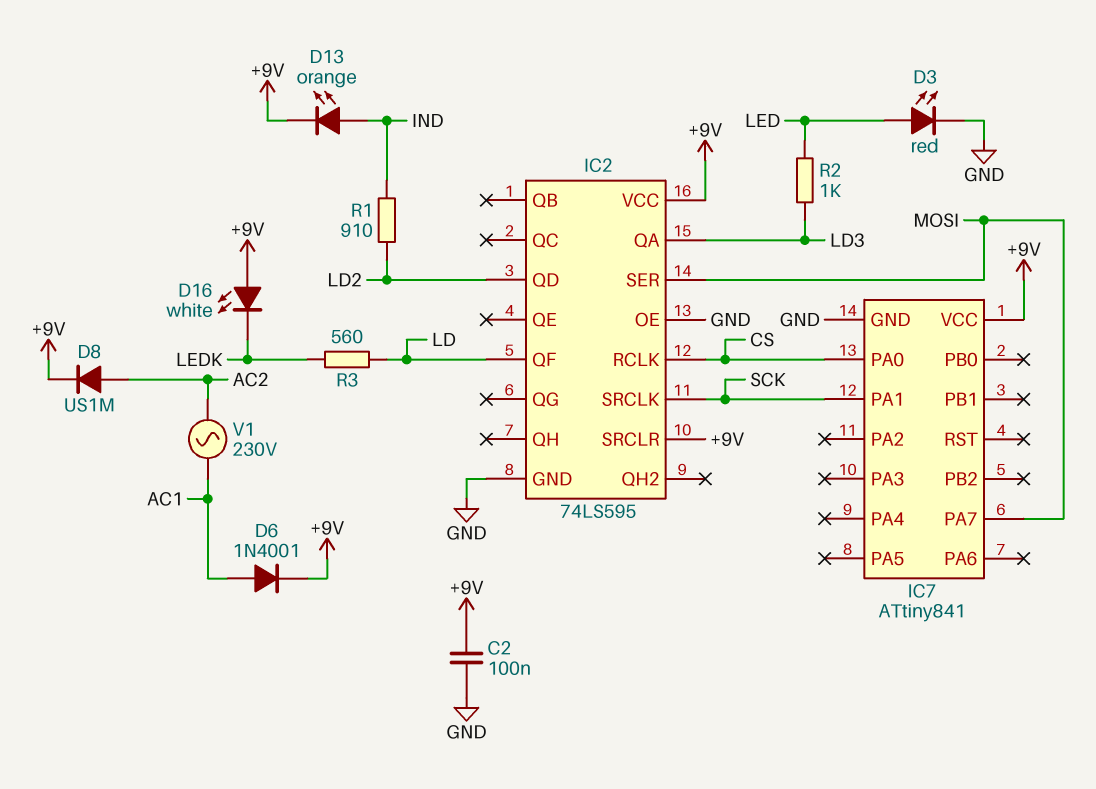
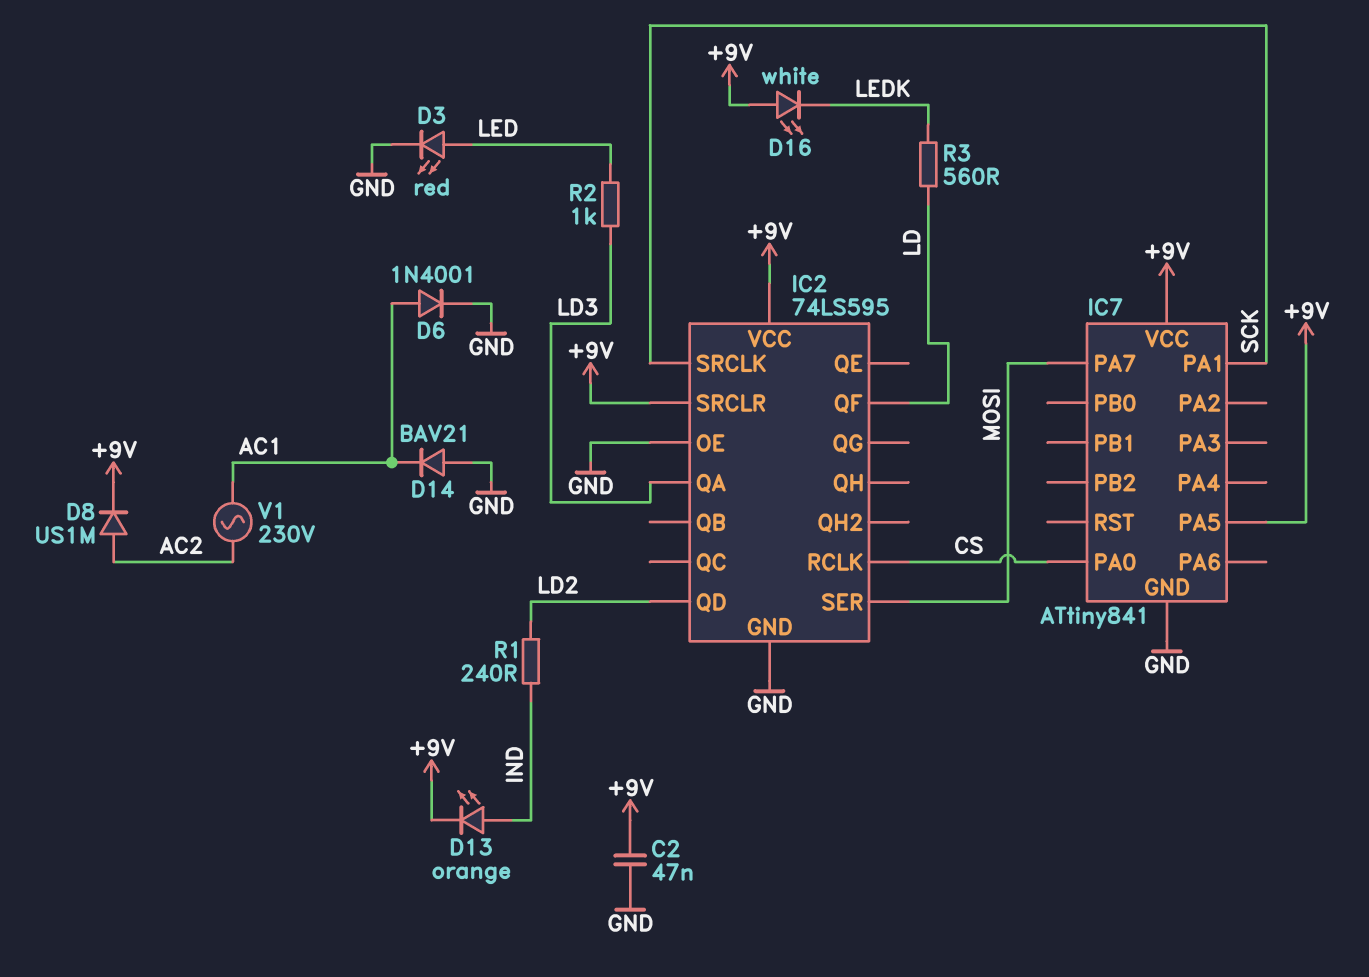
C2: 100nF (+9V, GND) -> 47nF (+9V, GND)
D6: diode 1N4001 (A AC1, K +9V) -> diode 1N4001 (A AC1, K GND)
D14: none -> diode BAV21 (A GND, K AC1)
IC7 pin PA5: none -> +9V
R1: 910 (IND, LD2) -> 240 (IND, LD2)

